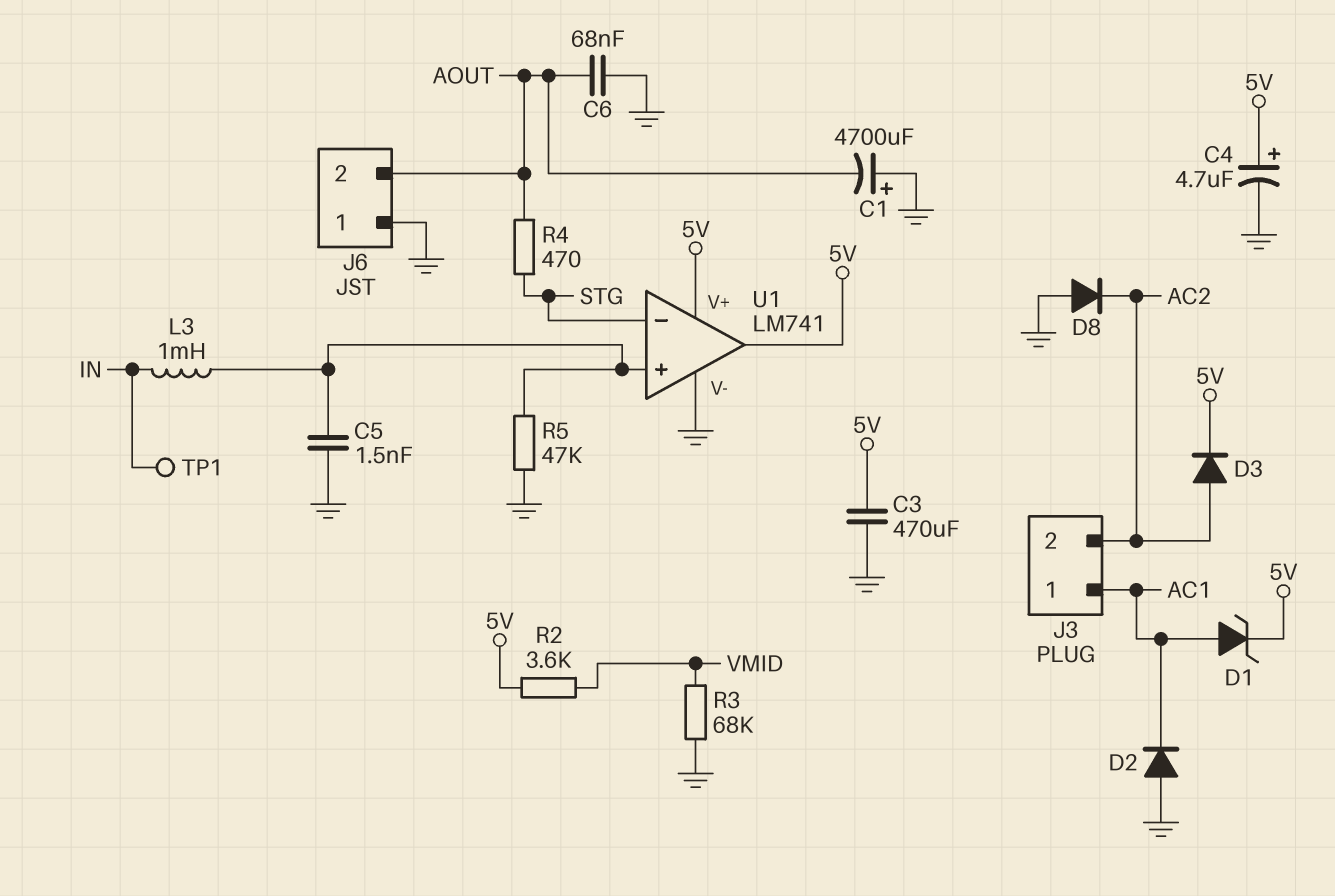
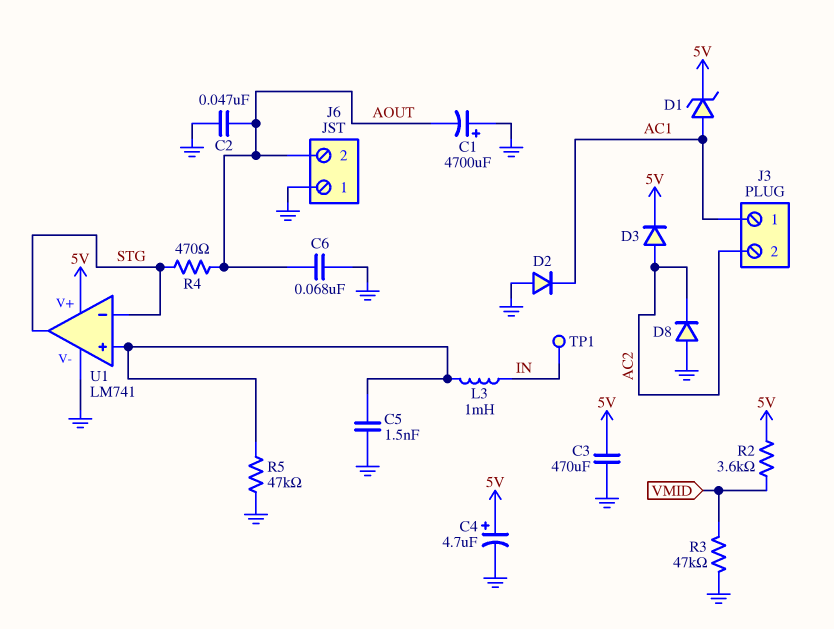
C2: none -> 47nF (AOUT, GND)
R3: 68k (GND, VMID) -> 47k (GND, VMID)
U1 pin out: 5V -> STG

